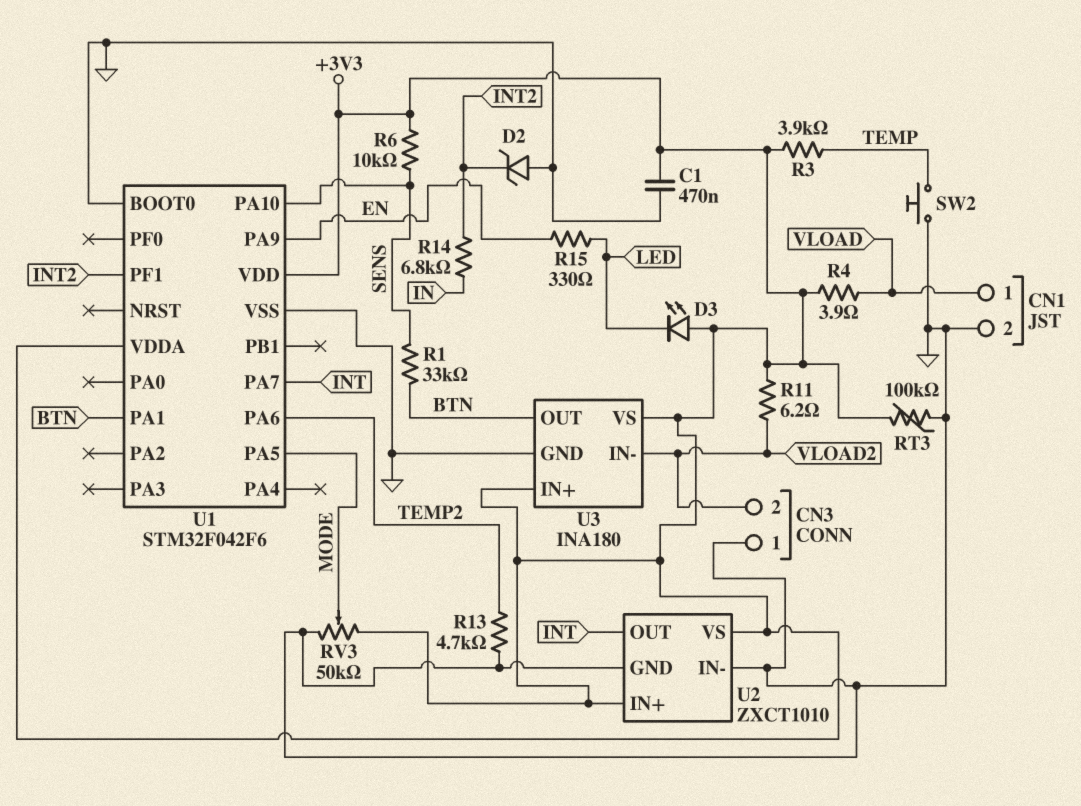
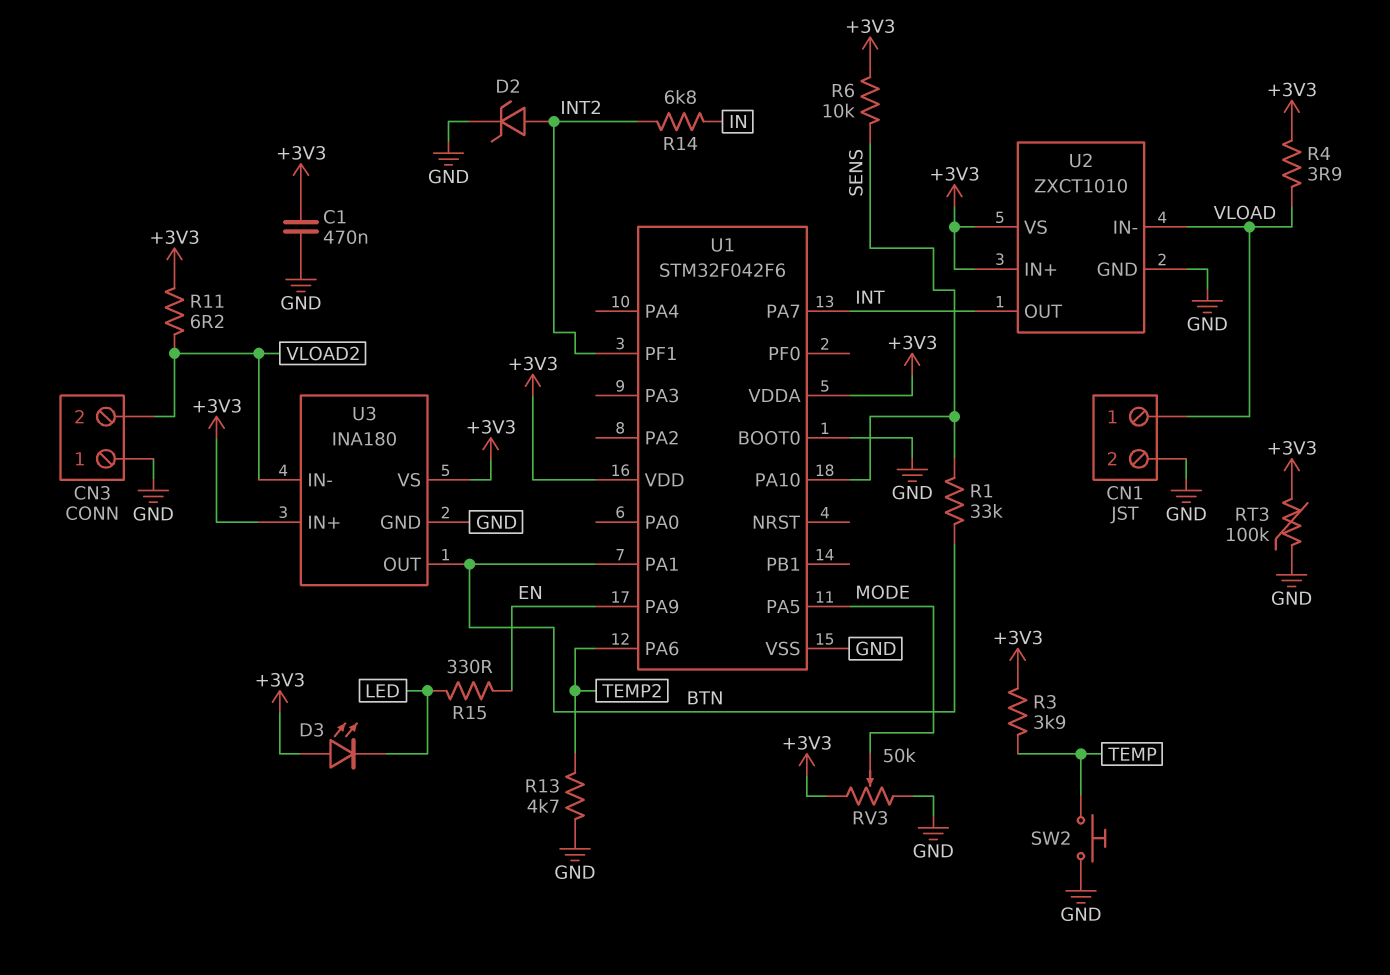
D2: zener (A GND, K INT2) -> zener (A INT2, K GND)
U2 pin IN-: GND -> VLOAD

